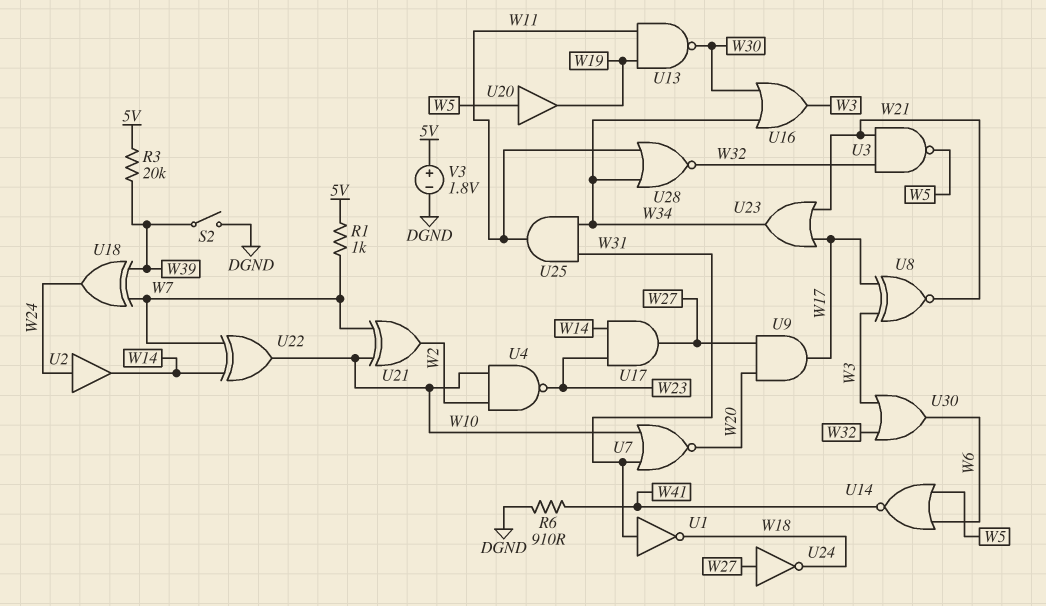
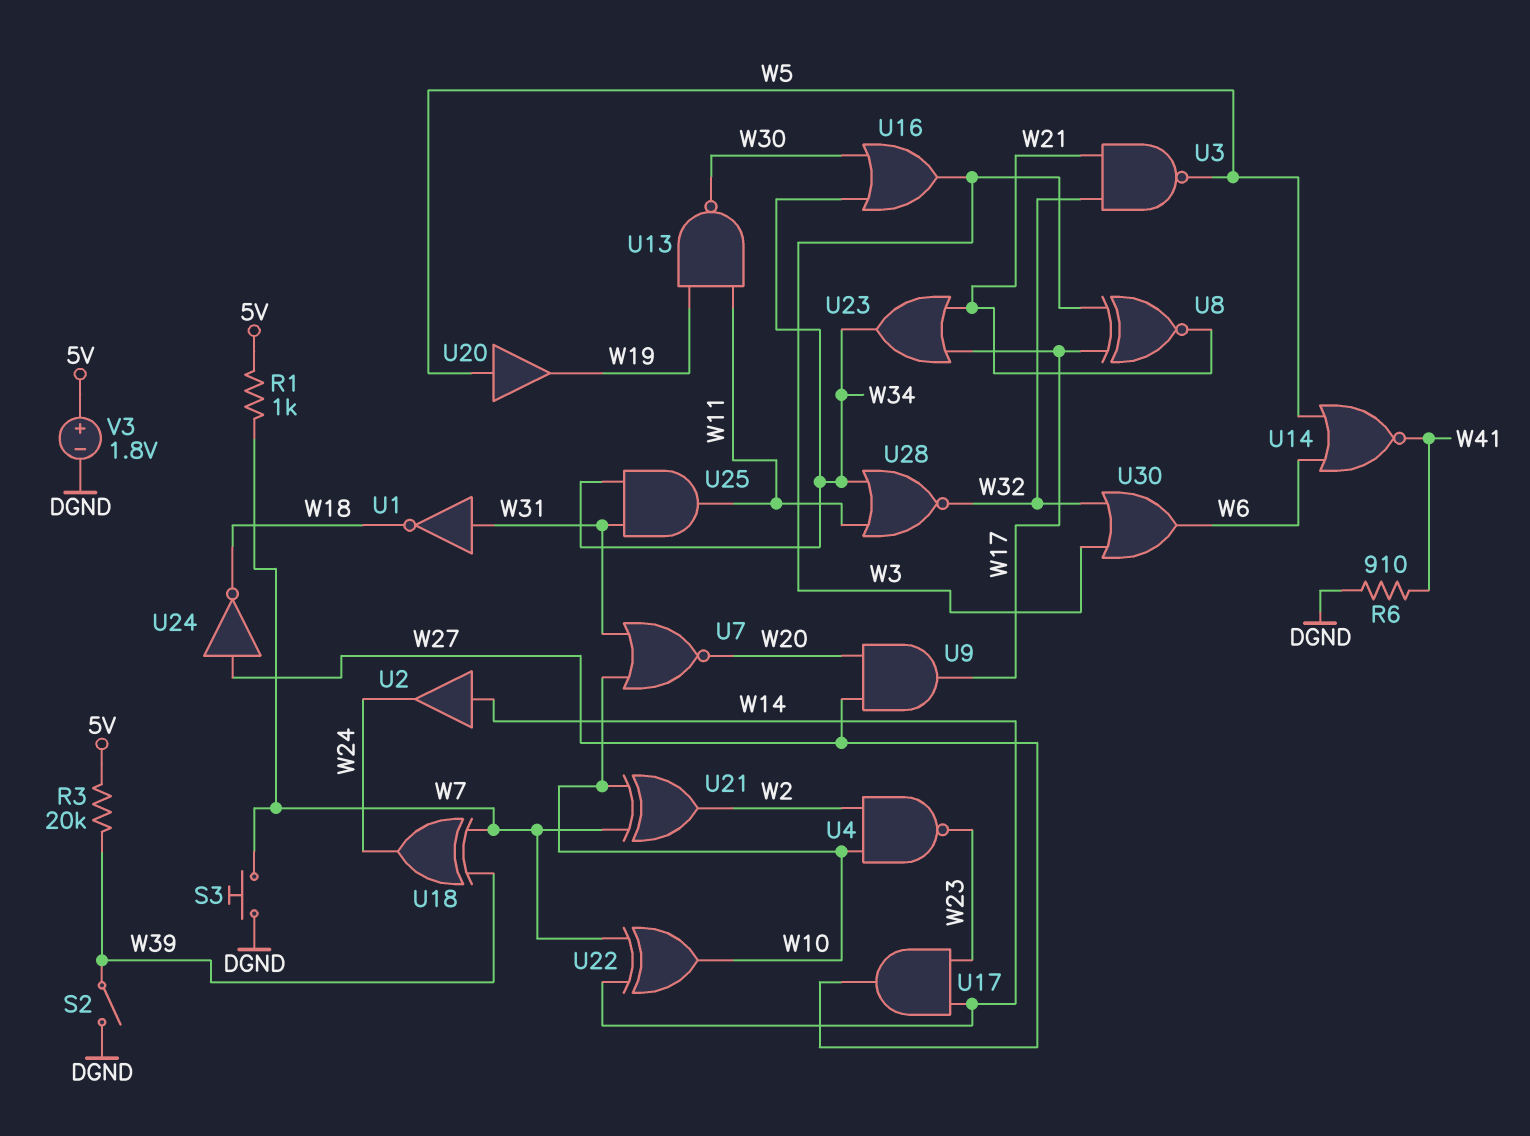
S3: none -> button (DGND, W7)
U2: buffer (in W24, out W14) -> buffer (in W14, out W24)

